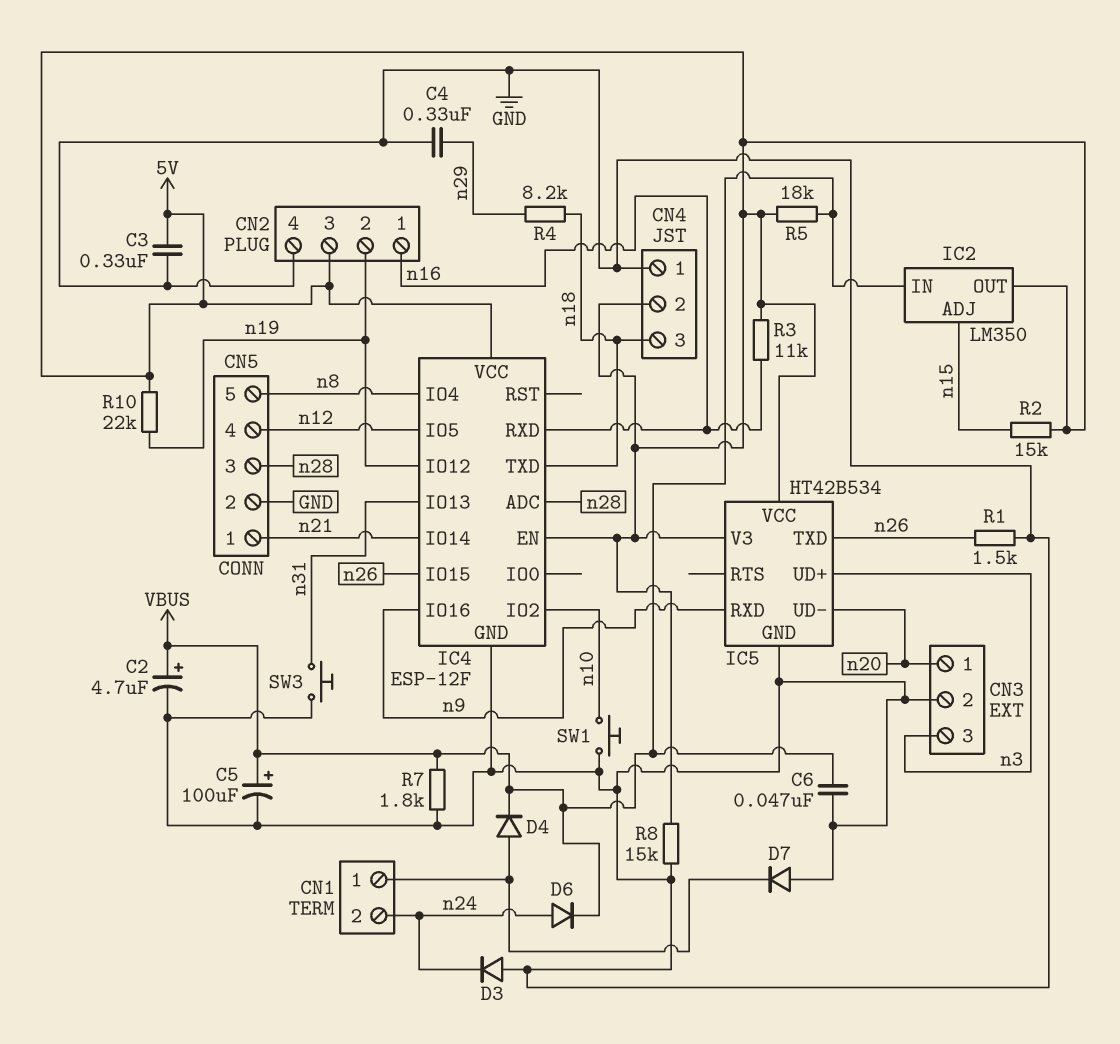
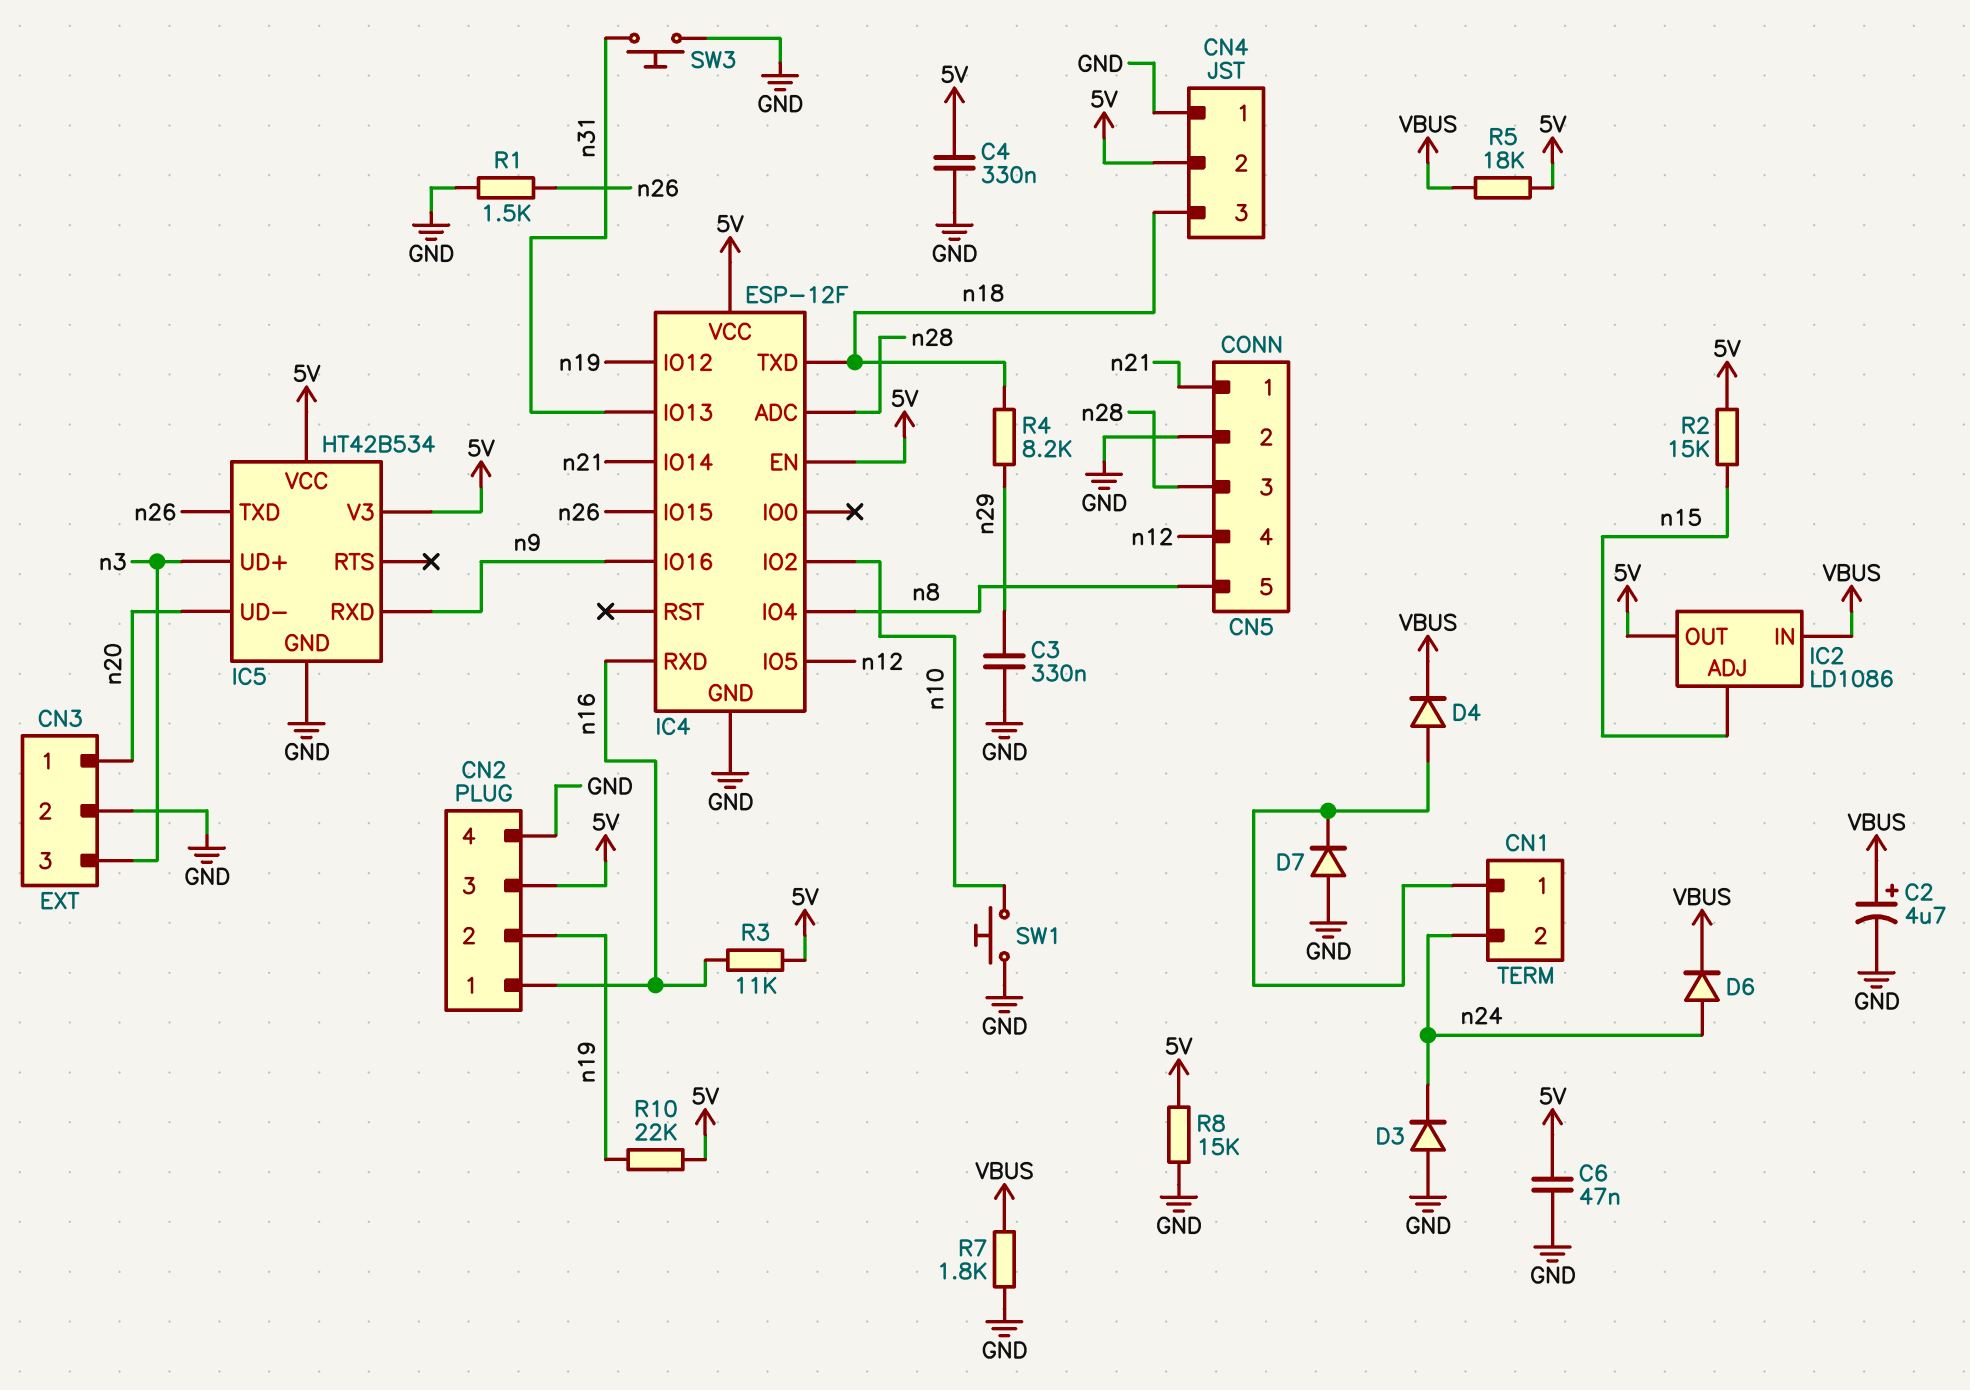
C3: 330nF (5V, GND) -> 330nF (GND, n29)
C4: 330nF (GND, n29) -> 330nF (5V, GND)
C5: 100uF (plus VBUS, minus GND) -> none
C6: 47nF (GND, VBUS) -> 47nF (5V, GND)
IC2: LM350 -> LD1086

